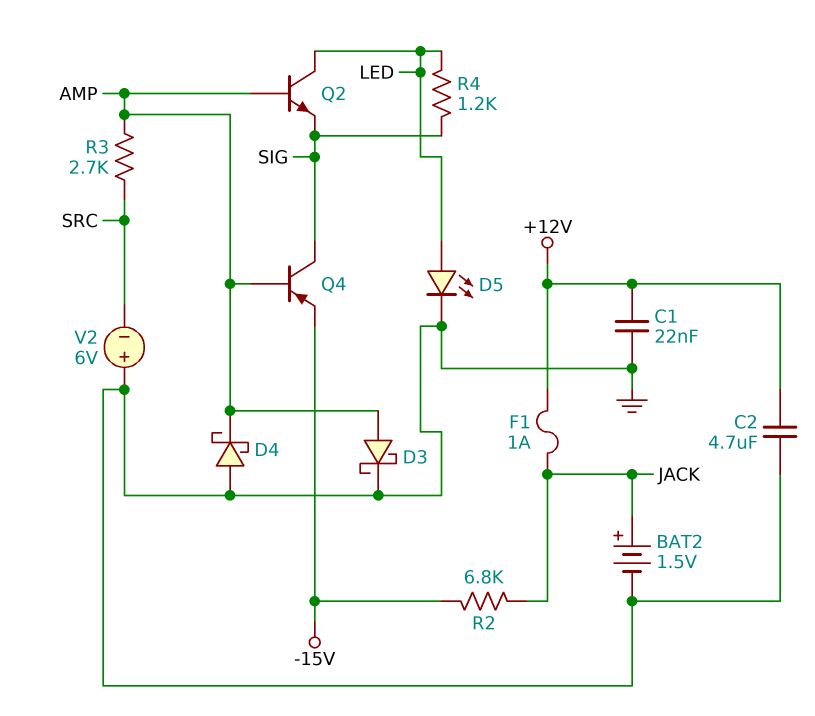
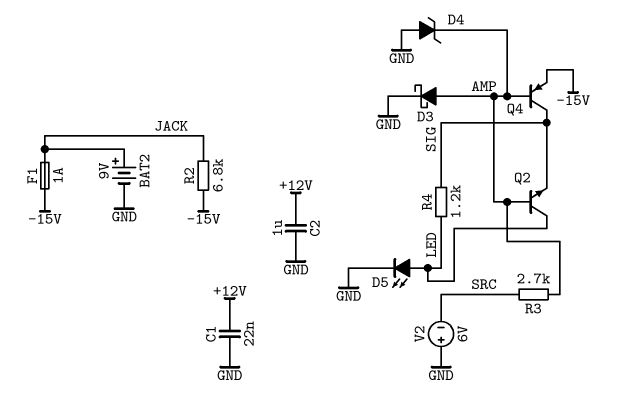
BAT2: 1.5V (plus JACK, minus GND) -> 9V (plus JACK, minus GND)
C2: 4.7uF (+12V, GND) -> 1uF (+12V, GND)
D4: schottky (A GND, K AMP) -> zener (A GND, K AMP)
F1: 1A (+12V, JACK) -> 1A (-15V, JACK)

